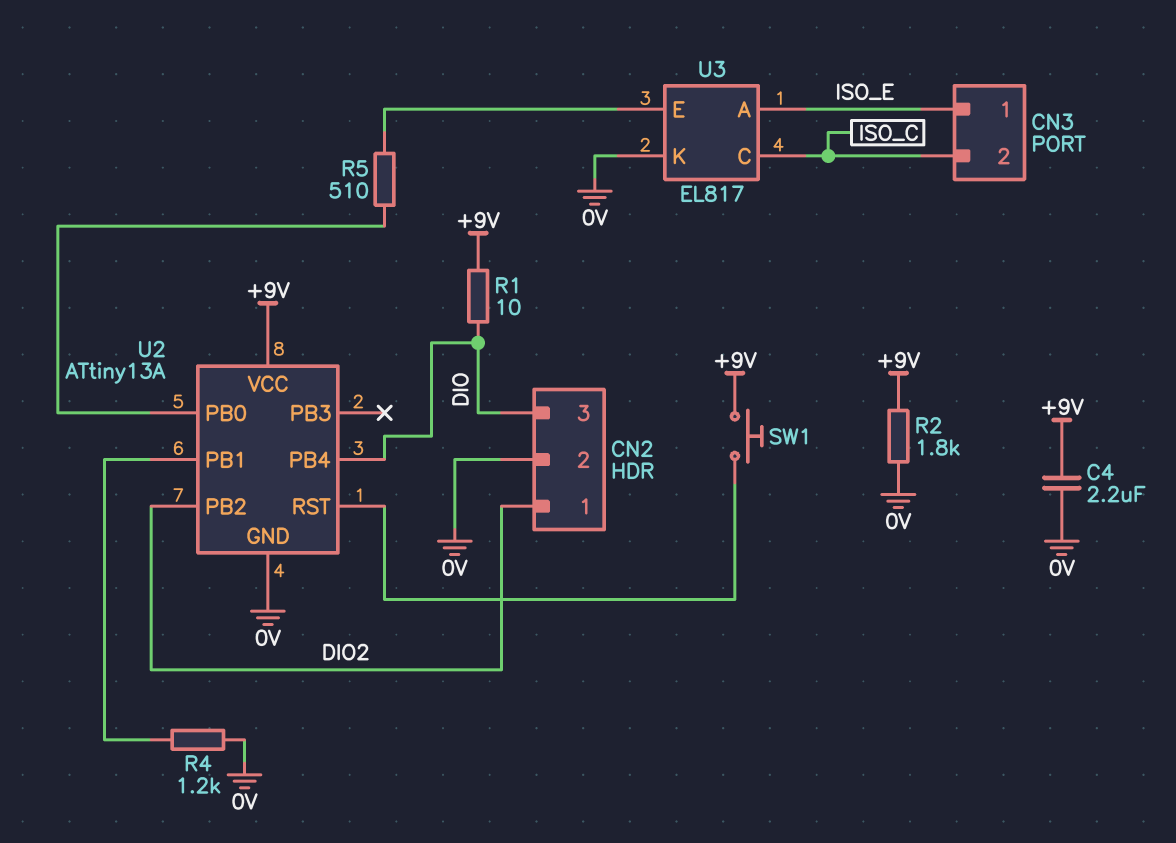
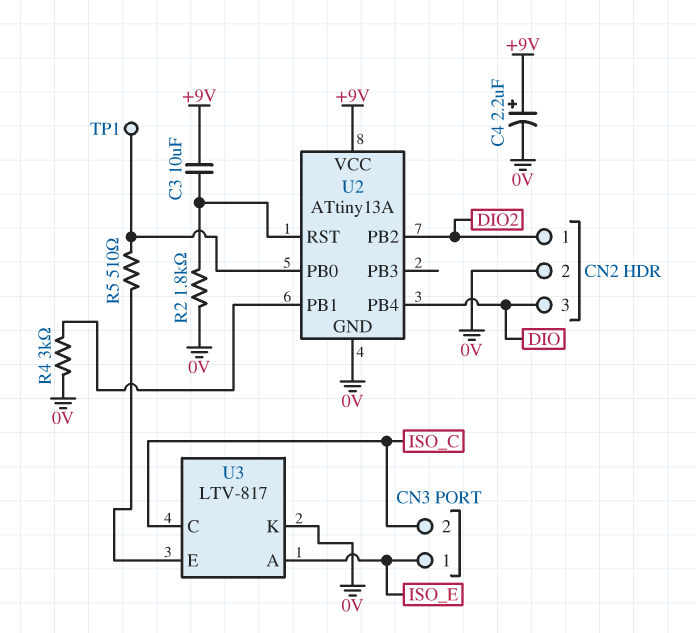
C3: none -> 10uF (+9V, U2/RST)
C4: 2.2uF (+9V, 0V) -> 2.2uF (plus +9V, minus 0V)
R1: 10 (+9V, DIO) -> none
R2: 1.8k (+9V, 0V) -> 1.8k (0V, U2/RST)
R4: 1.2k (0V, U2/PB1) -> 3k (0V, U2/PB1)
SW1: button (+9V, U2/RST) -> none
TP1: none -> test point (U2/PB0)
U3: EL817 -> LTV-817

